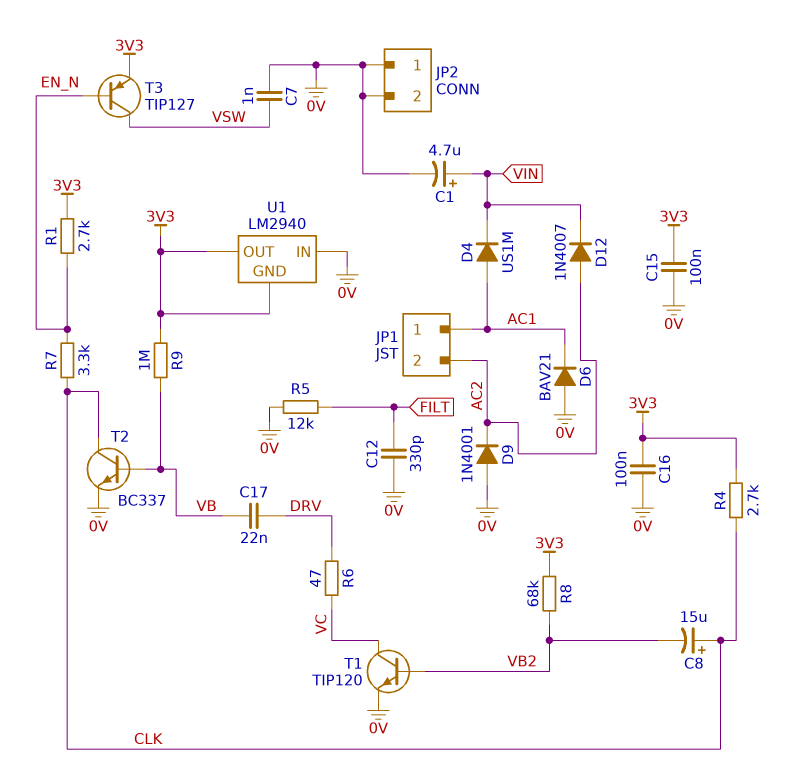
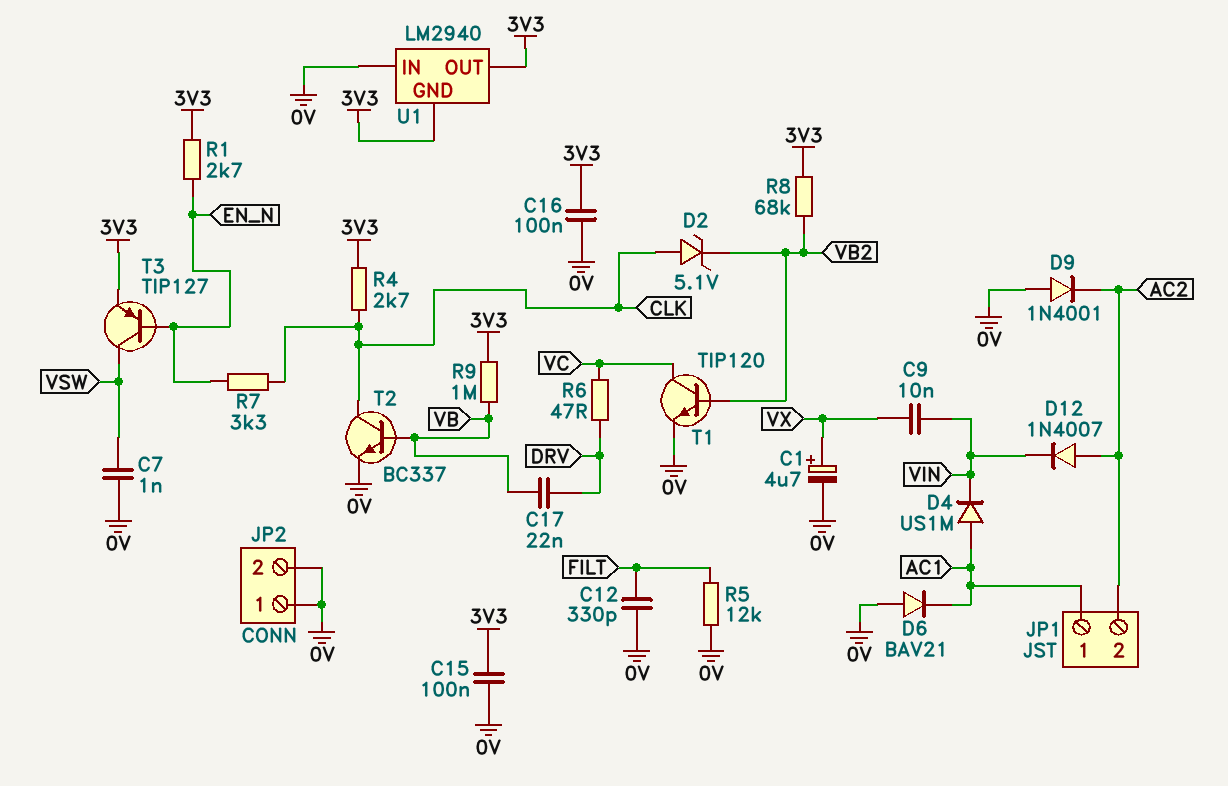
C1: 4.7uF (plus VIN, minus 0V) -> 4.7uF (plus VX, minus 0V)
C8: 15uF (plus CLK, minus VB2) -> none
C9: none -> 10nF (VIN, VX)
D2: none -> zener 5.1V (A CLK, K VB2)

